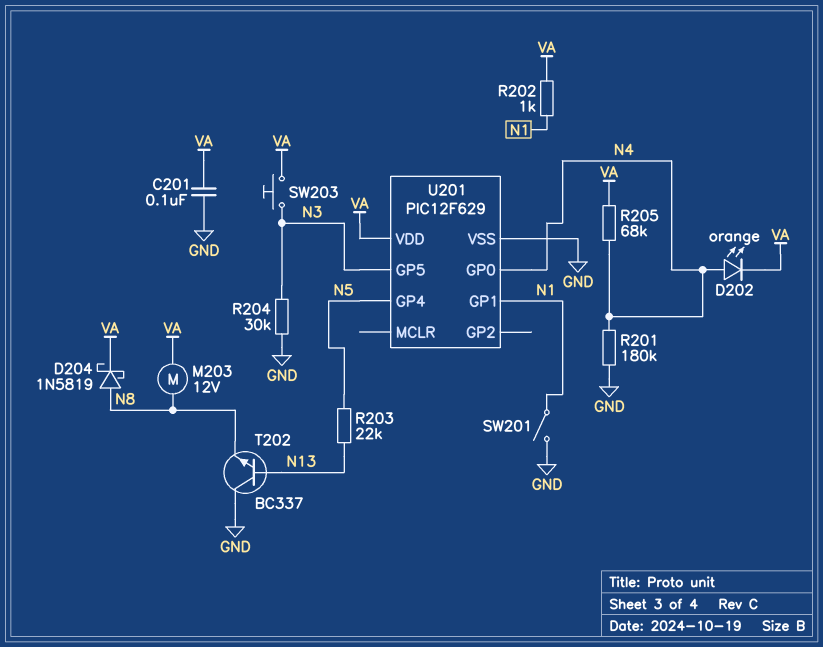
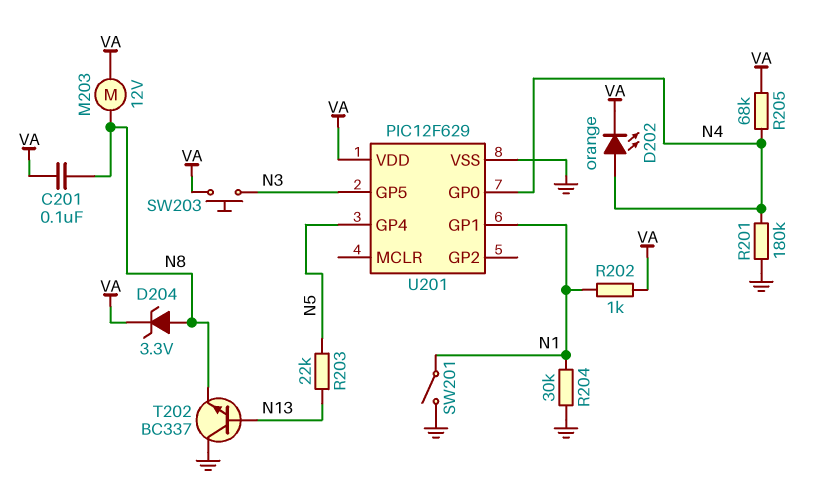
C201: 100nF (GND, VA) -> 100nF (N8, VA)
D204: schottky 1N5819 (A N8, K VA) -> zener 3.3V (A N8, K VA)
R204: 30k (GND, N3) -> 30k (GND, N1)

